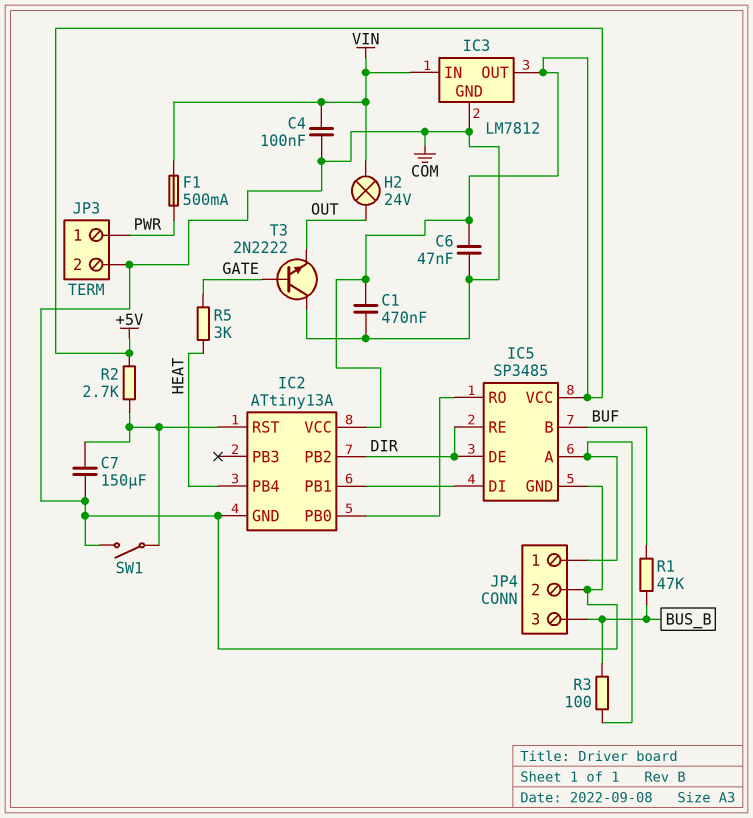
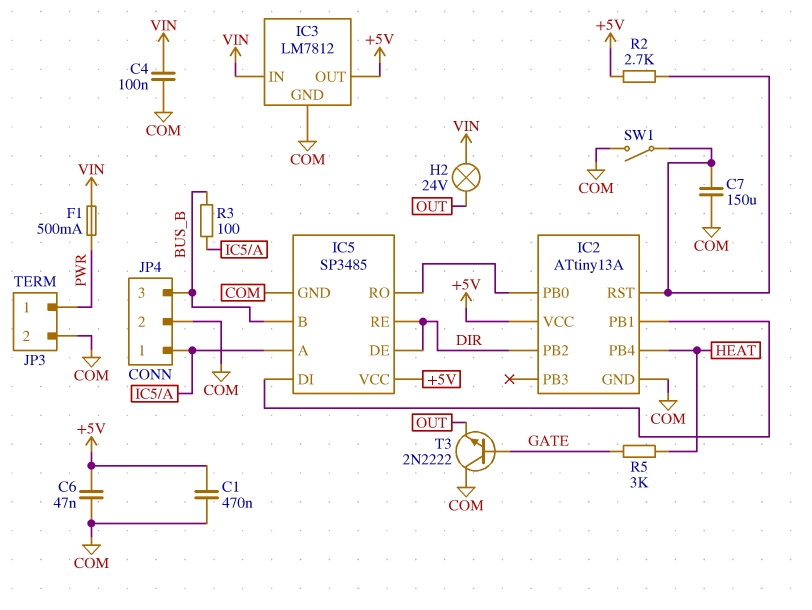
IC5 pin B: BUF -> BUS_B
R1: 47k (BUF, BUS_B) -> none

